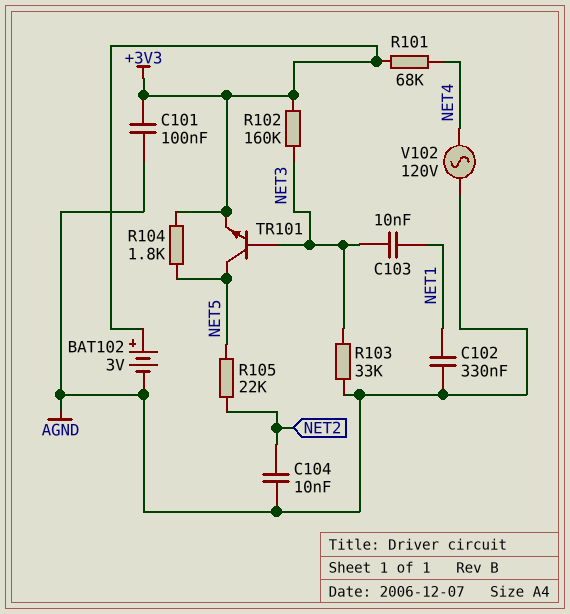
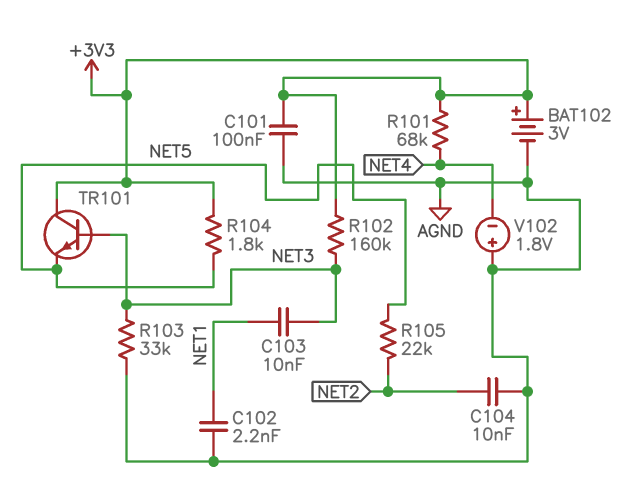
C102: 330nF (AGND, NET1) -> 2.2nF (AGND, NET1)
TR101: NPN (B NET3, C NET5, E +3V3) -> NPN (B NET3, C +3V3, E NET5)
V102: AC 120V (AGND, NET4) -> 1.8V (plus AGND, minus NET4)

